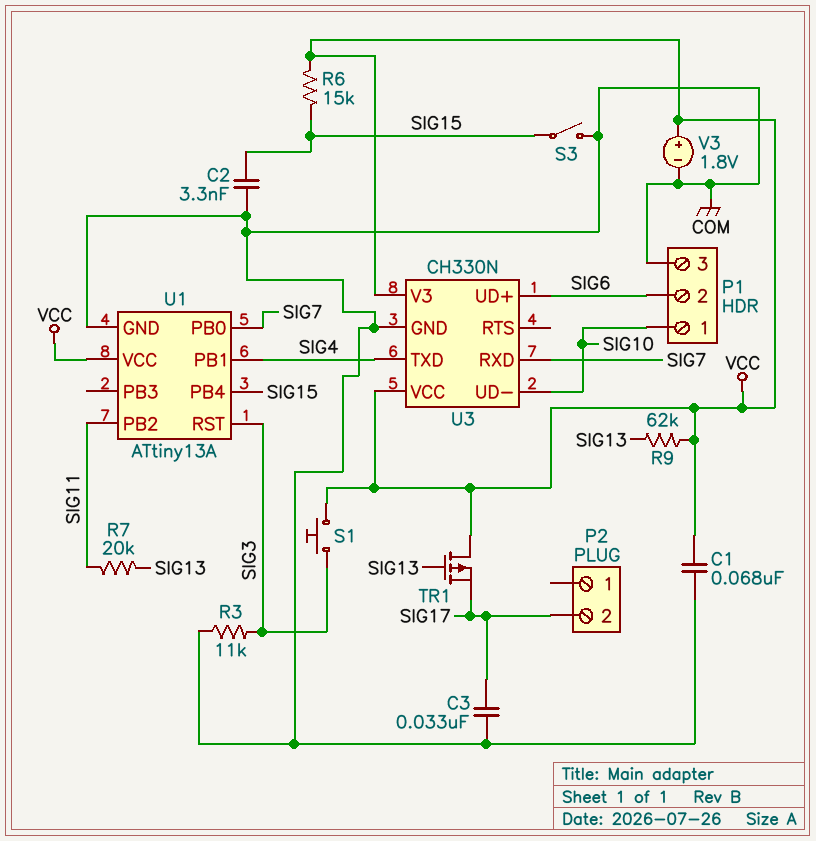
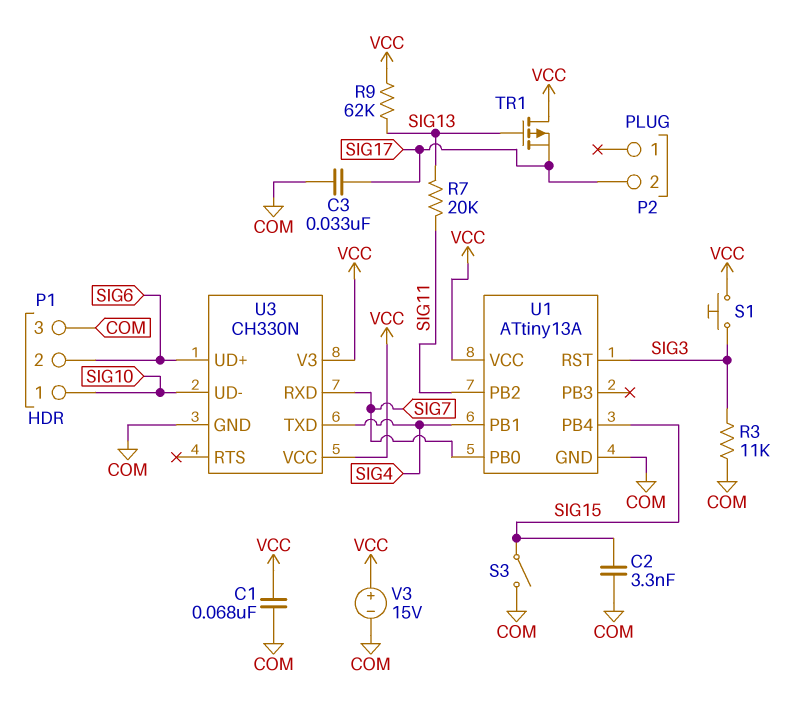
R6: 15k (SIG15, VCC) -> none
V3: 1.8V (plus VCC, minus COM) -> 15V (plus VCC, minus COM)

